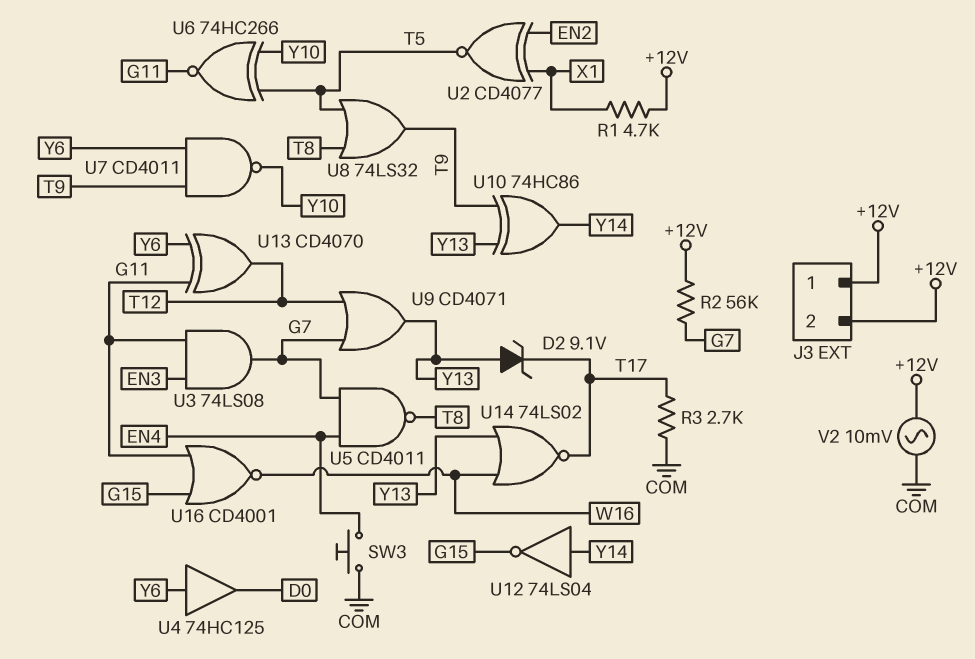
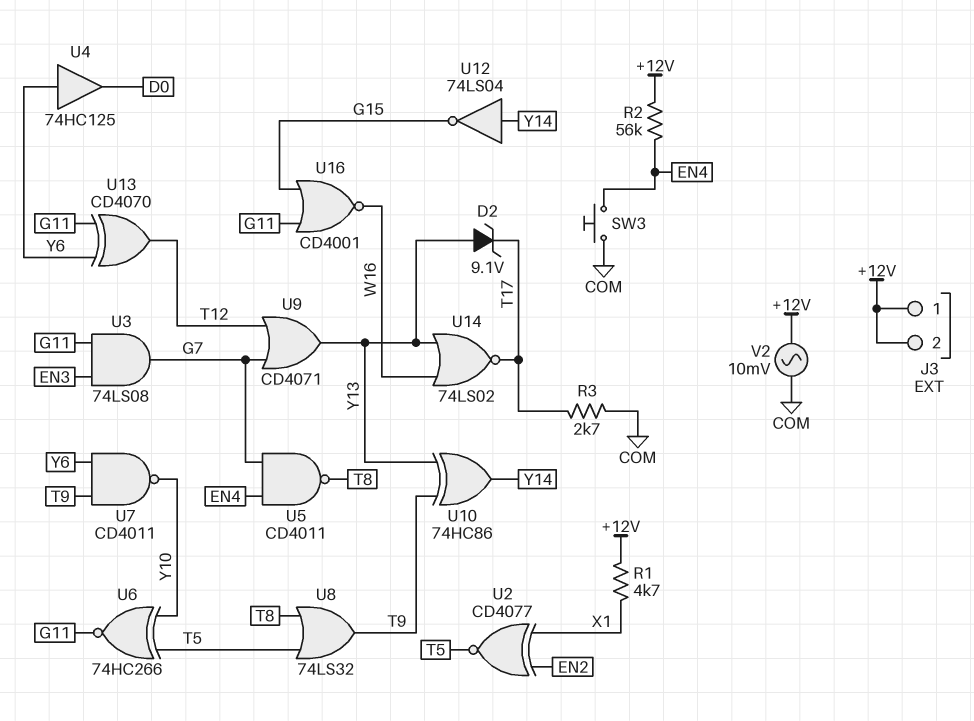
R2: 56k (+12V, G7) -> 56k (+12V, EN4)

